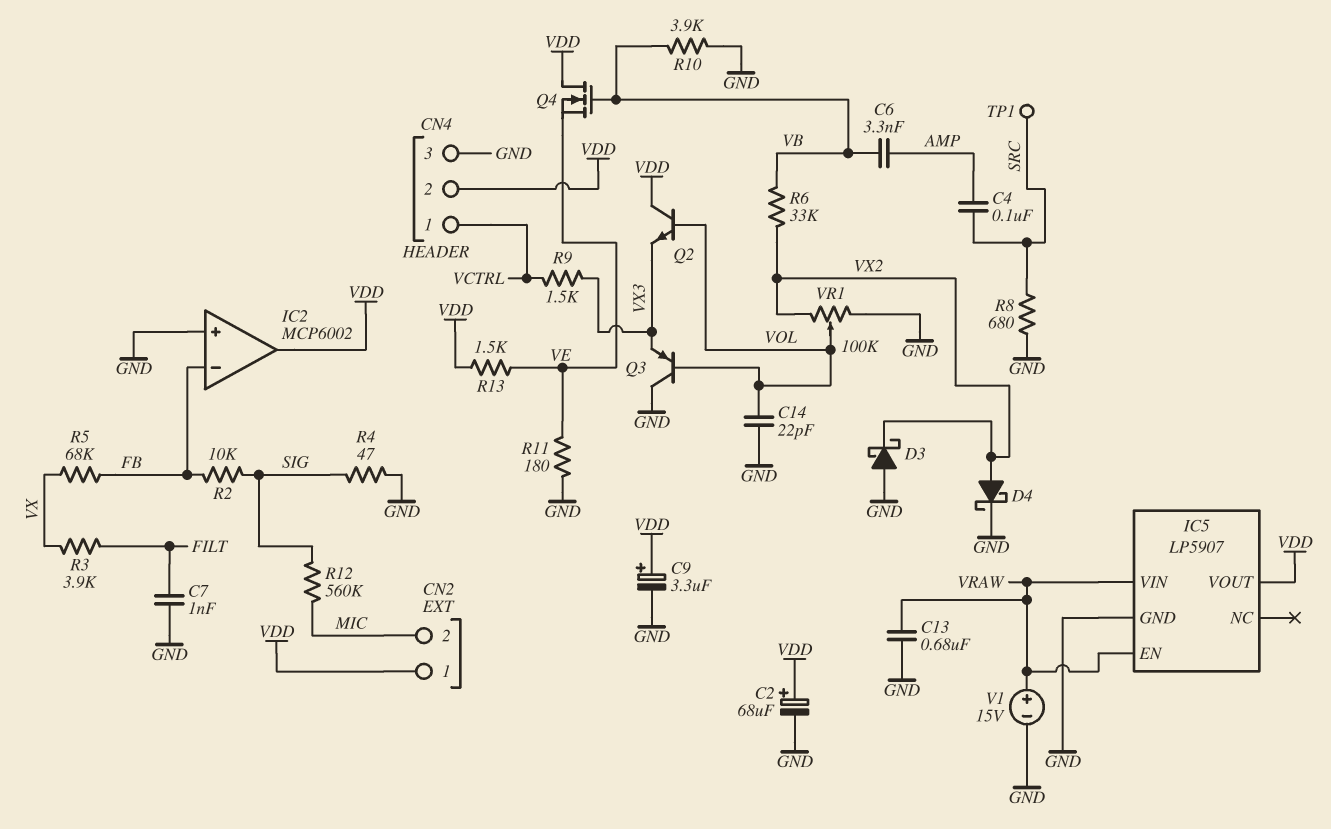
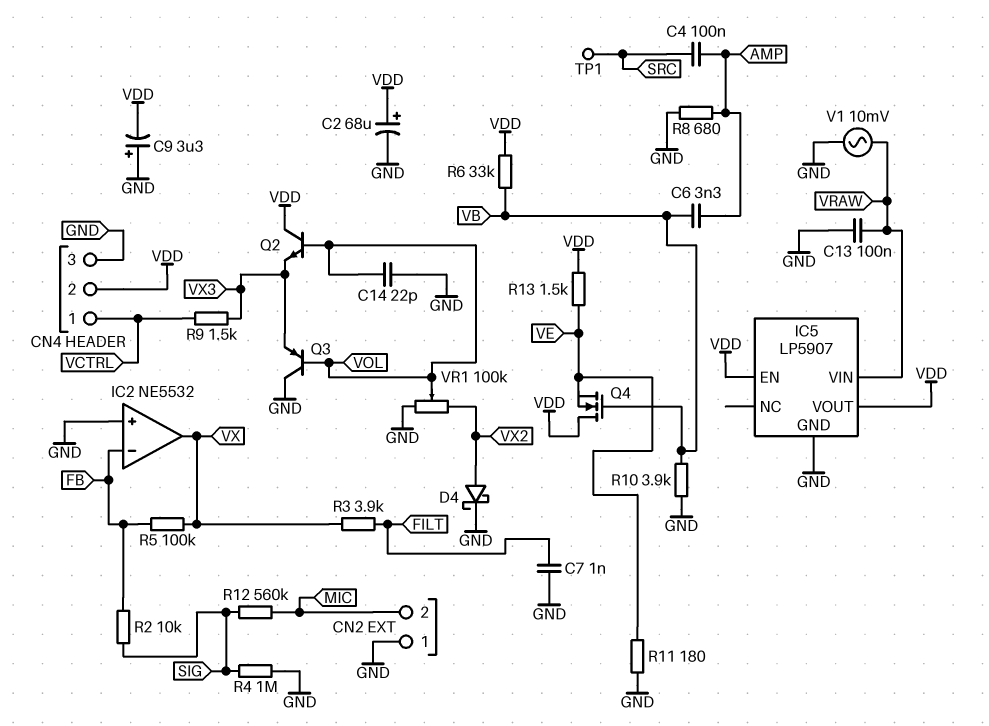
C9: 3.3uF (plus VDD, minus GND) -> 3.3uF (plus GND, minus VDD)
C13: 680nF (GND, VRAW) -> 100nF (GND, VRAW)
CN2 pin 1: VDD -> GND
D3: schottky (A GND, K VX2) -> none
IC2: MCP6002 -> NE5532
IC2 pin out: VDD -> VX
IC5 pin EN: VRAW -> VDD
R4: 47 (GND, SIG) -> 1M (GND, SIG)
R5: 68k (FB, VX) -> 100k (FB, VX)
R6: 33k (VB, VX2) -> 33k (VB, VDD)
R8: 680 (GND, SRC) -> 680 (AMP, GND)
V1: 15V (plus VRAW, minus GND) -> AC 10mV (GND, VRAW)

